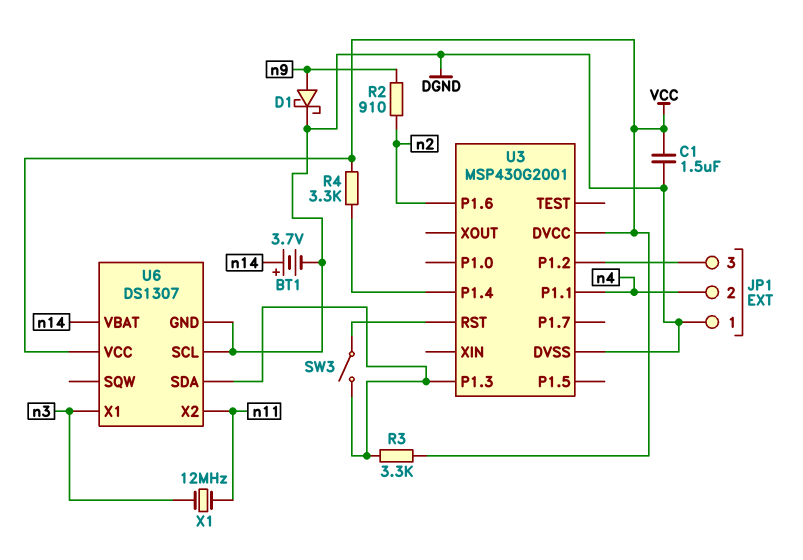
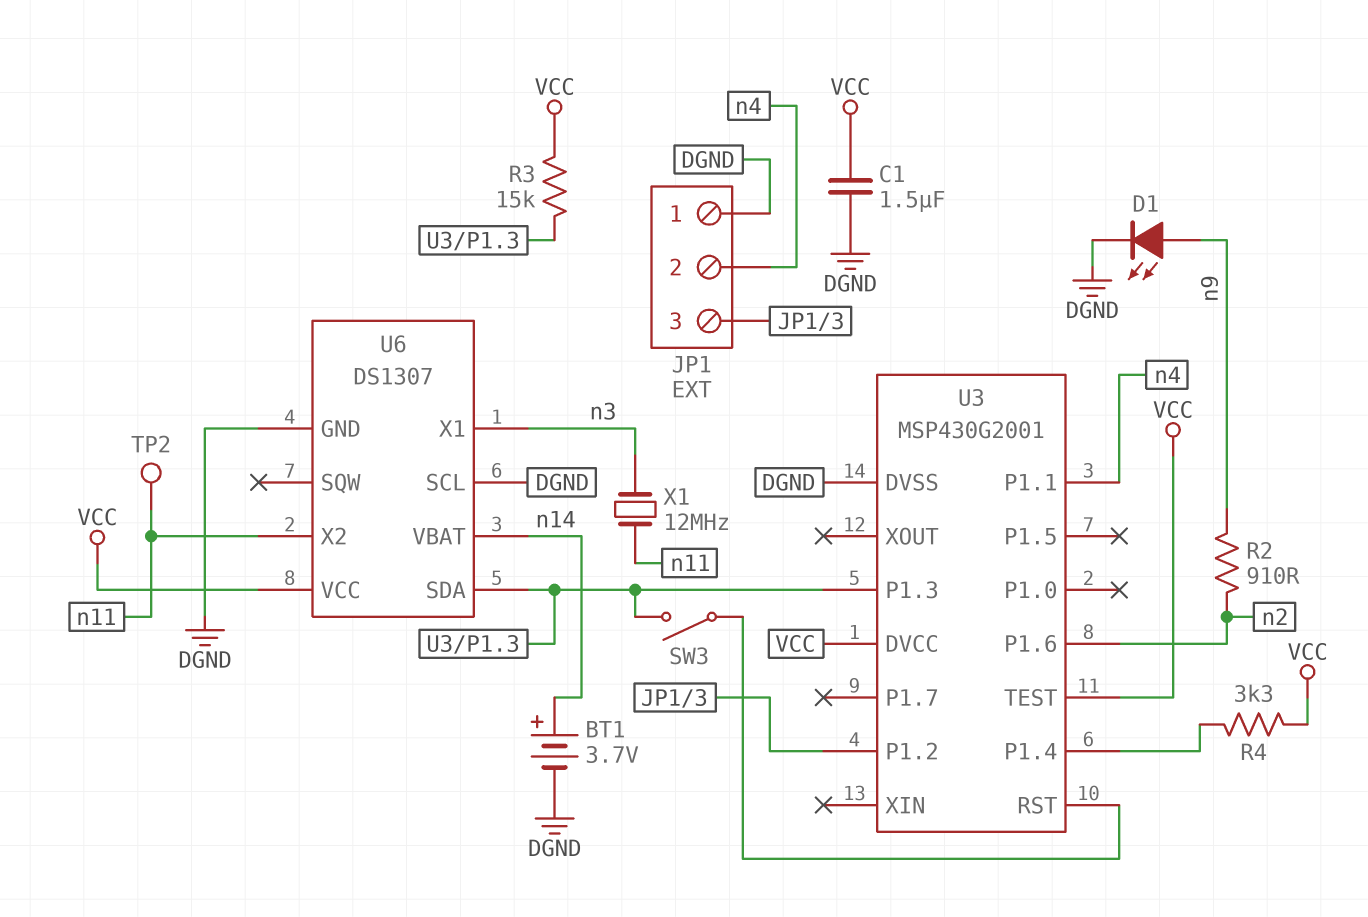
D1: schottky (A n9, K DGND) -> LED (A n9, K DGND)
R3: 3.3k (U3/P1.3, VCC) -> 15k (U3/P1.3, VCC)
TP2: none -> test point (n11)
U3 pin TEST: none -> VCC

